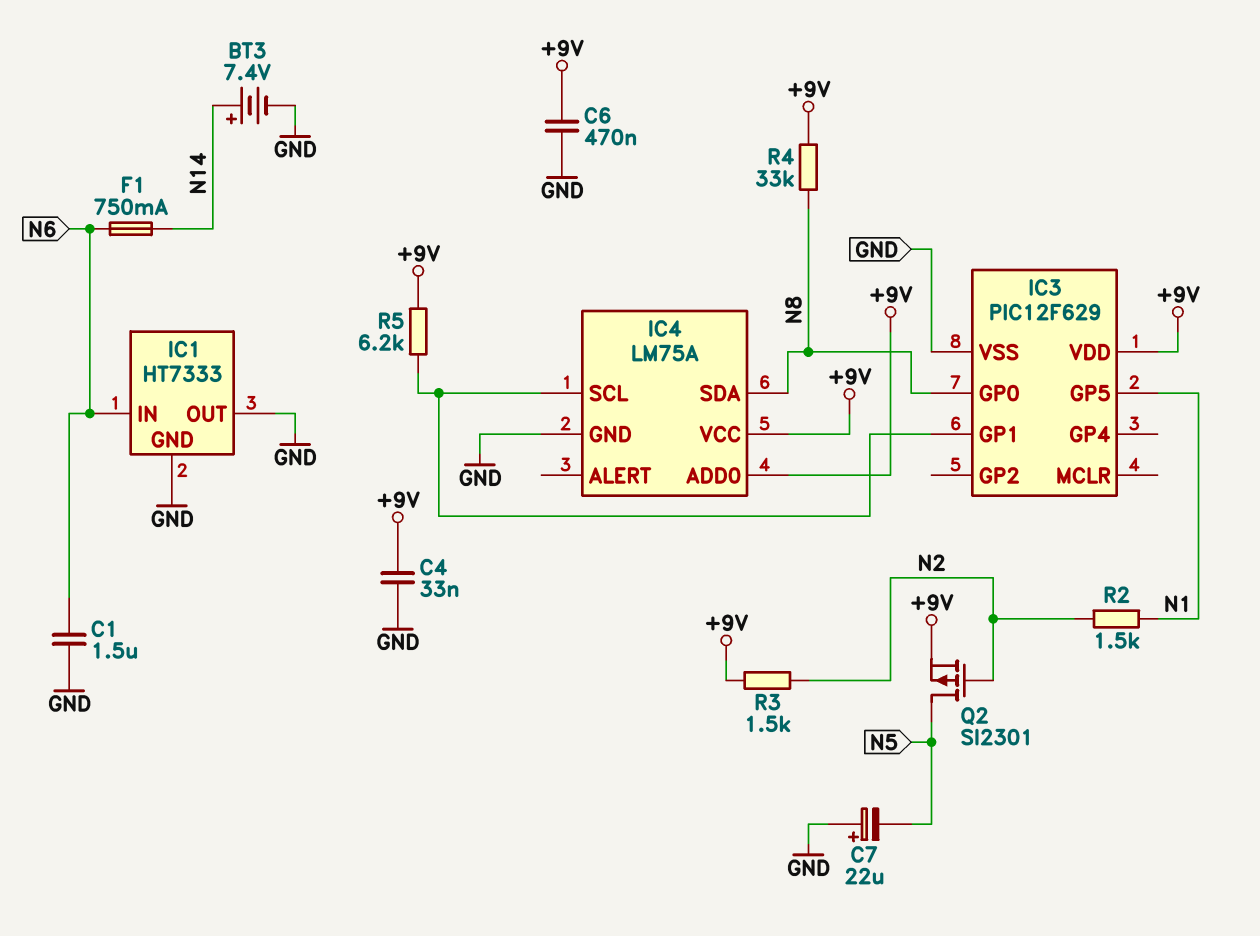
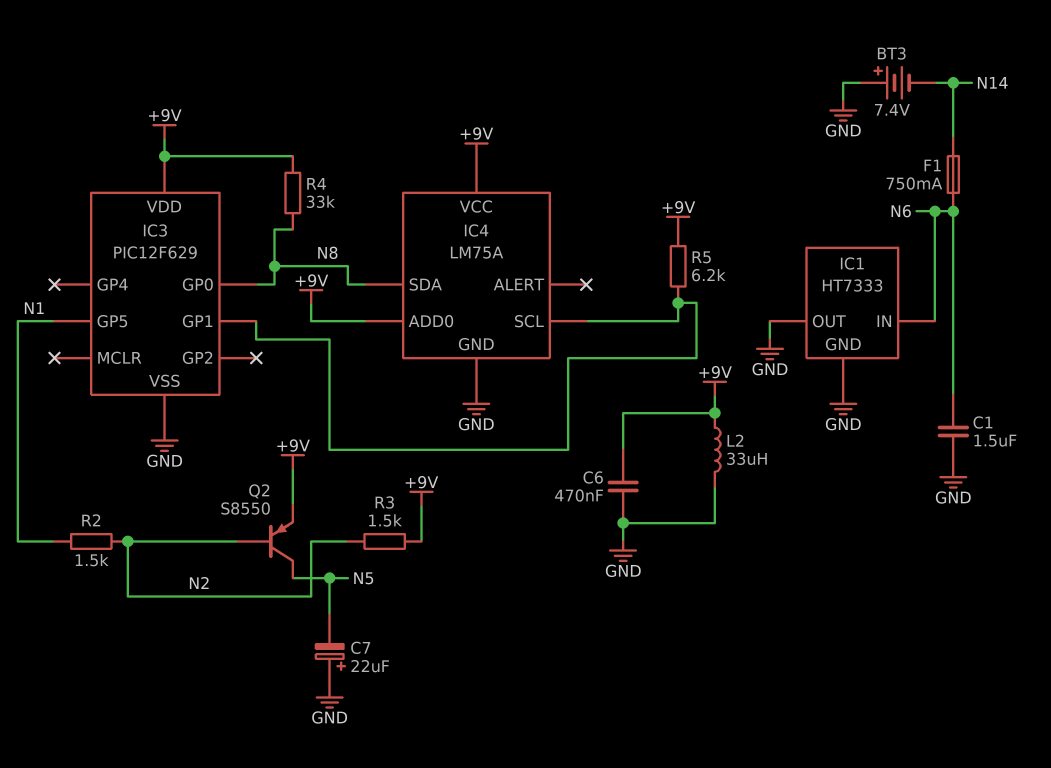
BT3: 7.4V (plus N14, minus GND) -> 7.4V (plus GND, minus N14)
C4: 33nF (+9V, GND) -> none
L2: none -> 33uH (+9V, GND)
Q2: PMOS SI2301 (G N2, D N5, S +9V) -> PNP S8550 (B N2, C N5, E +9V)

